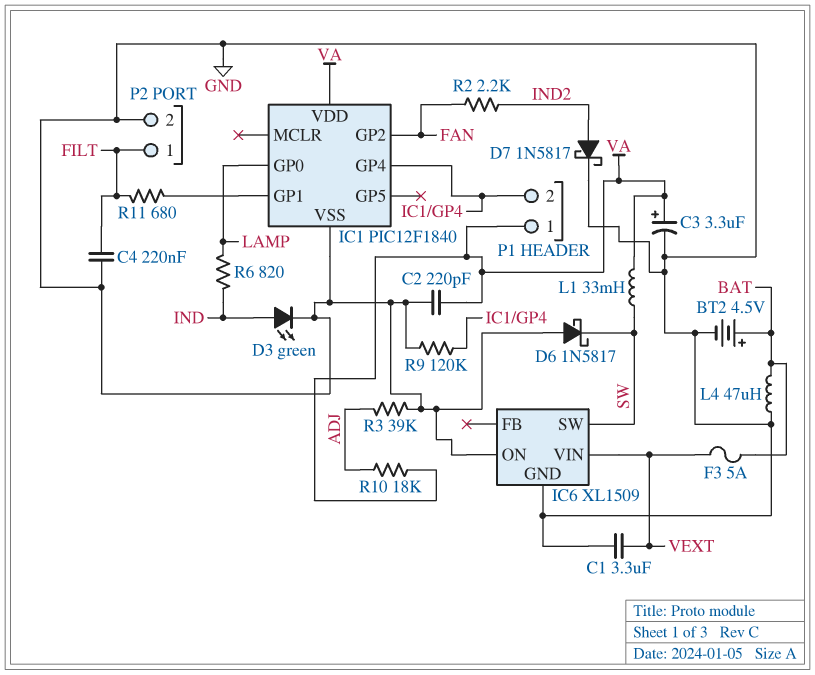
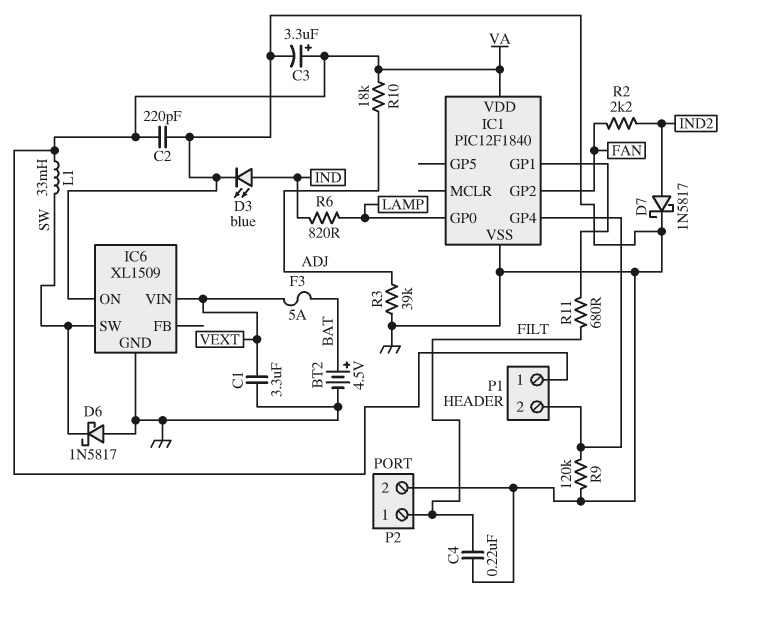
D3: LED green (A IND, K GND) -> LED blue (A IND, K GND)
L4: 47uH (BAT, GND) -> none

